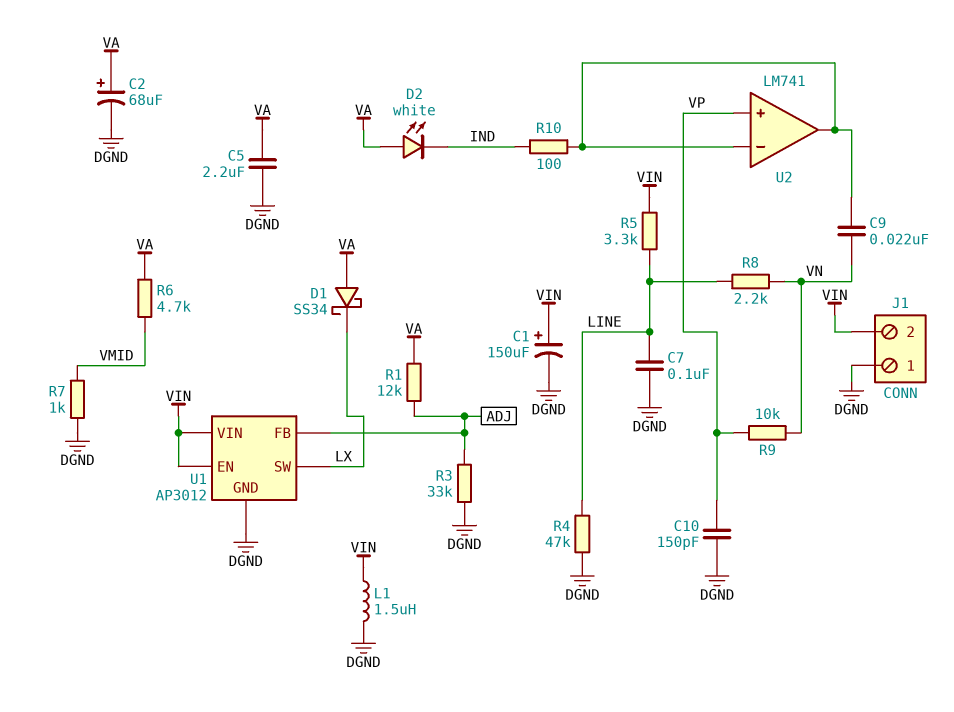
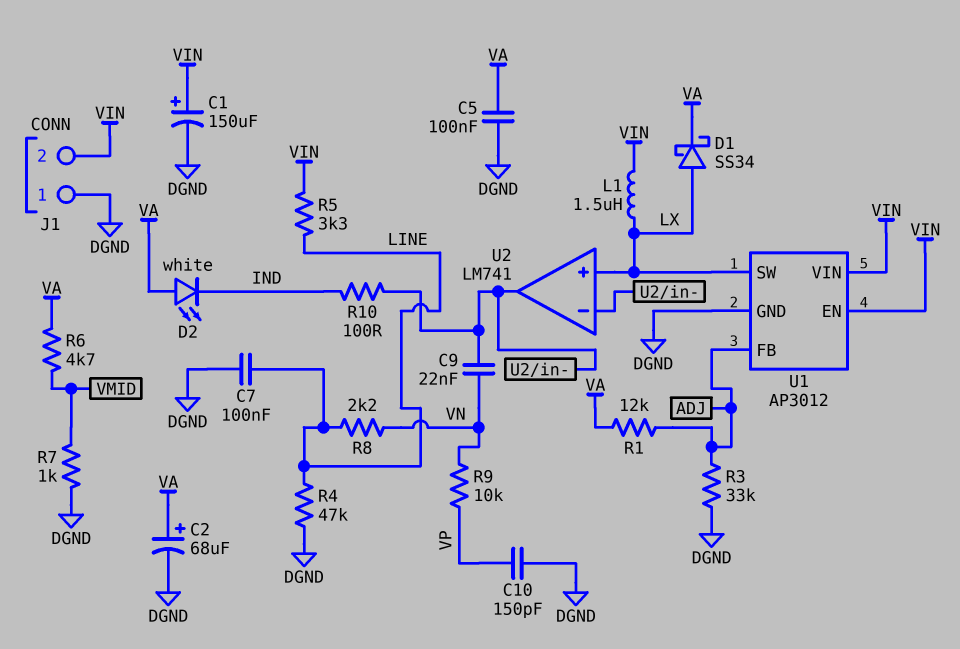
C5: 2.2uF (DGND, VA) -> 100nF (DGND, VA)
D1: schottky SS34 (A VA, K LX) -> schottky SS34 (A LX, K VA)
L1: 1.5uH (DGND, VIN) -> 1.5uH (LX, VIN)
U2 pin in+: VP -> LX

